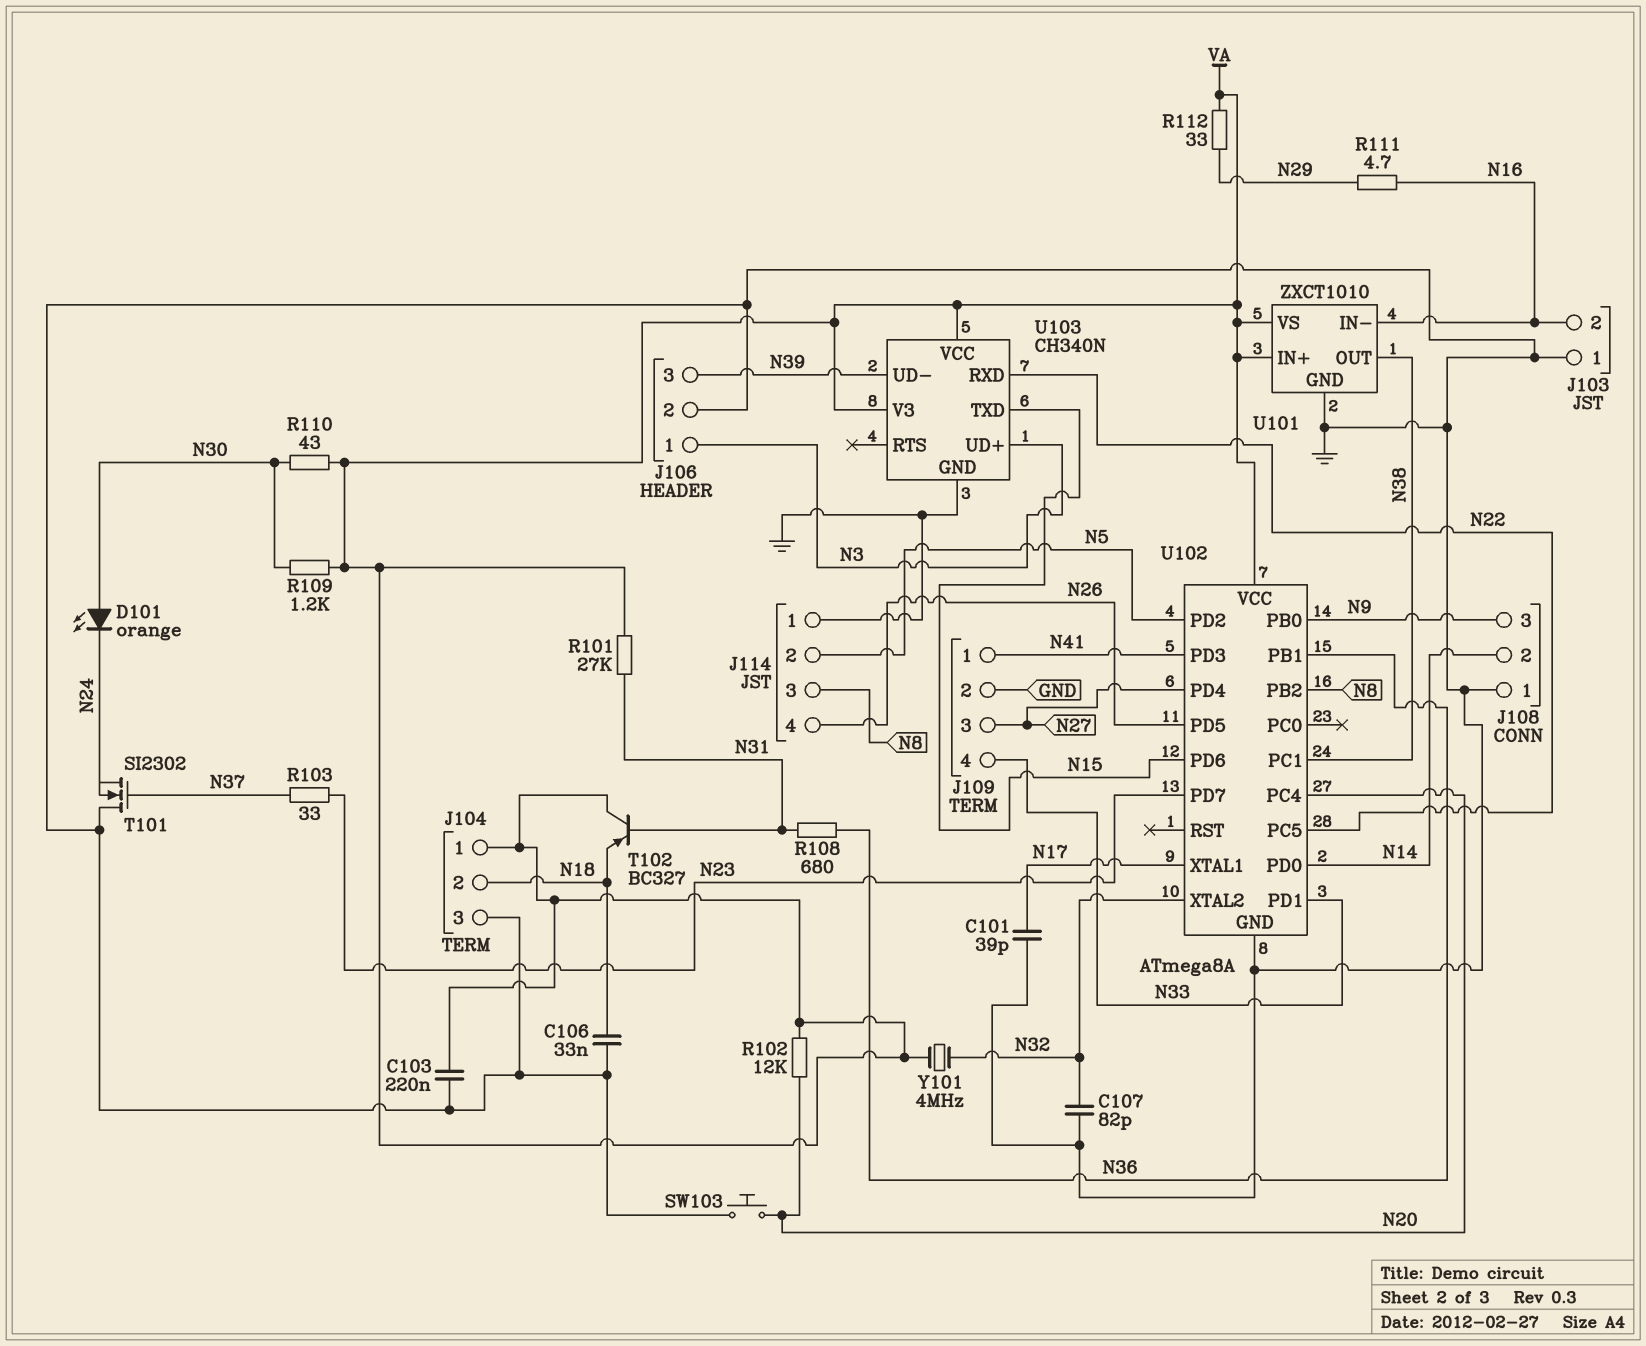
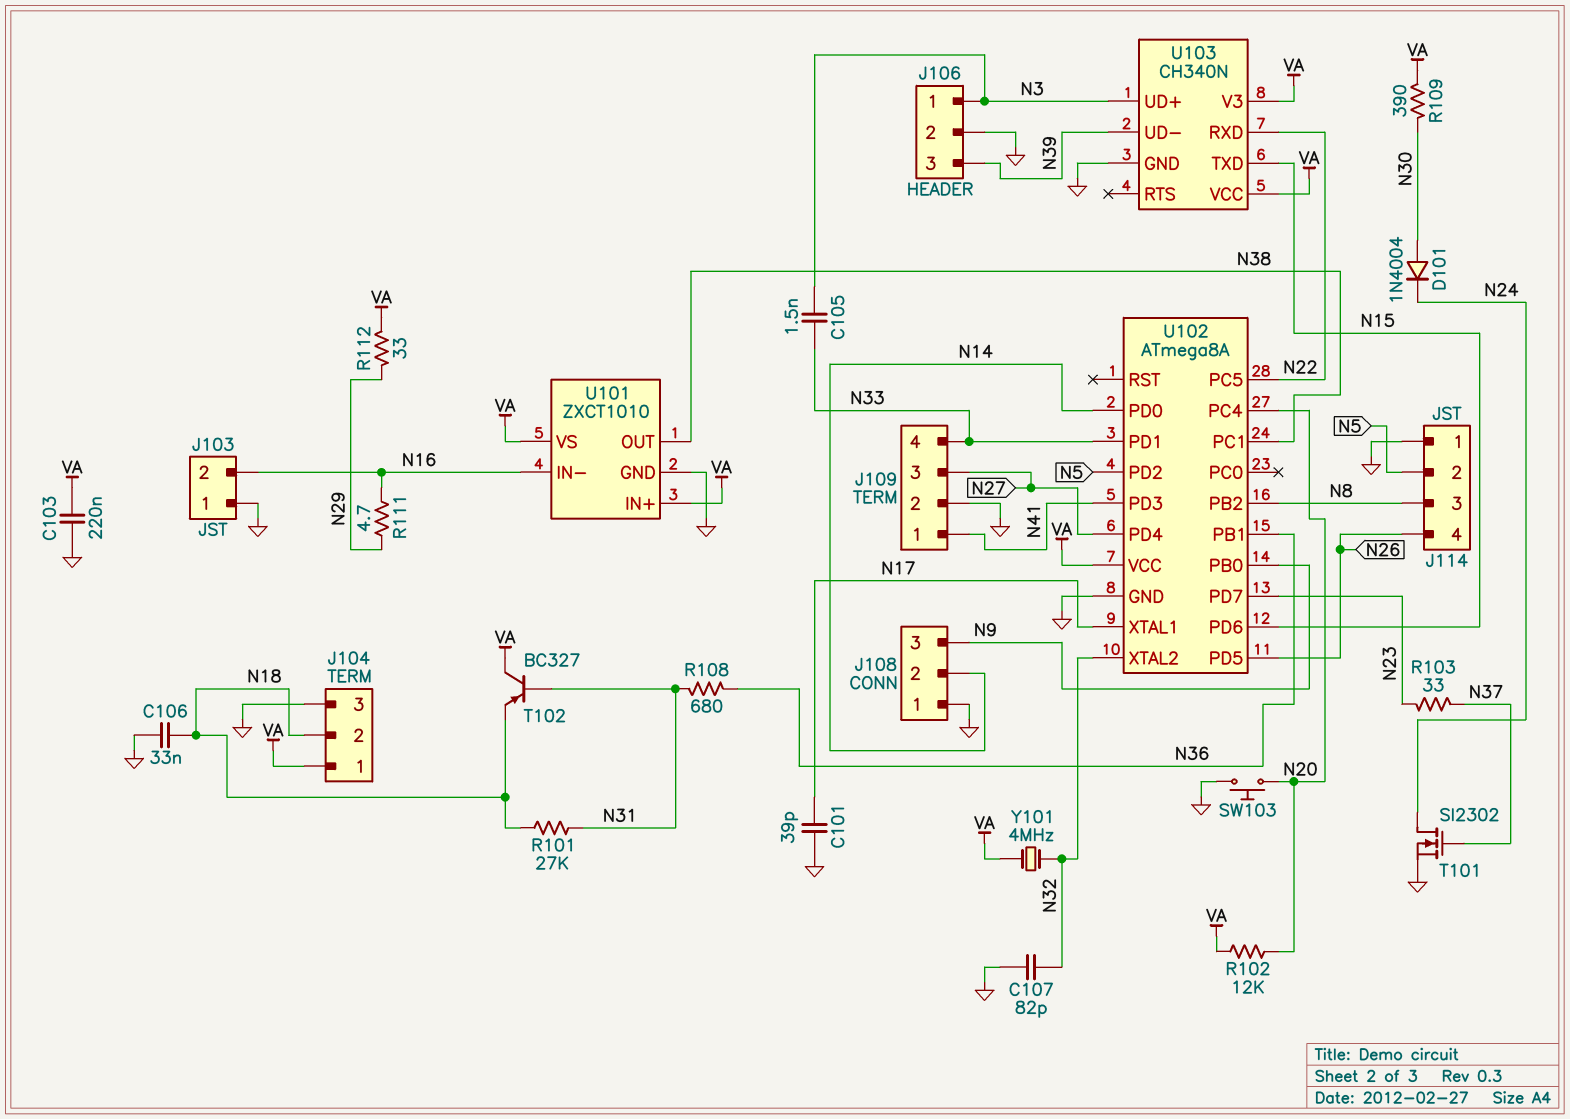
C105: none -> 1.5nF (N3, N33)
D101: LED orange (A N30, K N24) -> diode 1N4004 (A N30, K N24)
R101: 27k (N31, VA) -> 27k (N18, N31)
R109: 1.2k (N30, VA) -> 390 (N30, VA)
R110: 43 (N30, VA) -> none
T101: NMOS SI2302 (G N37, D GND, S N24) -> NMOS SI2302 (G N37, D N24, S GND)

